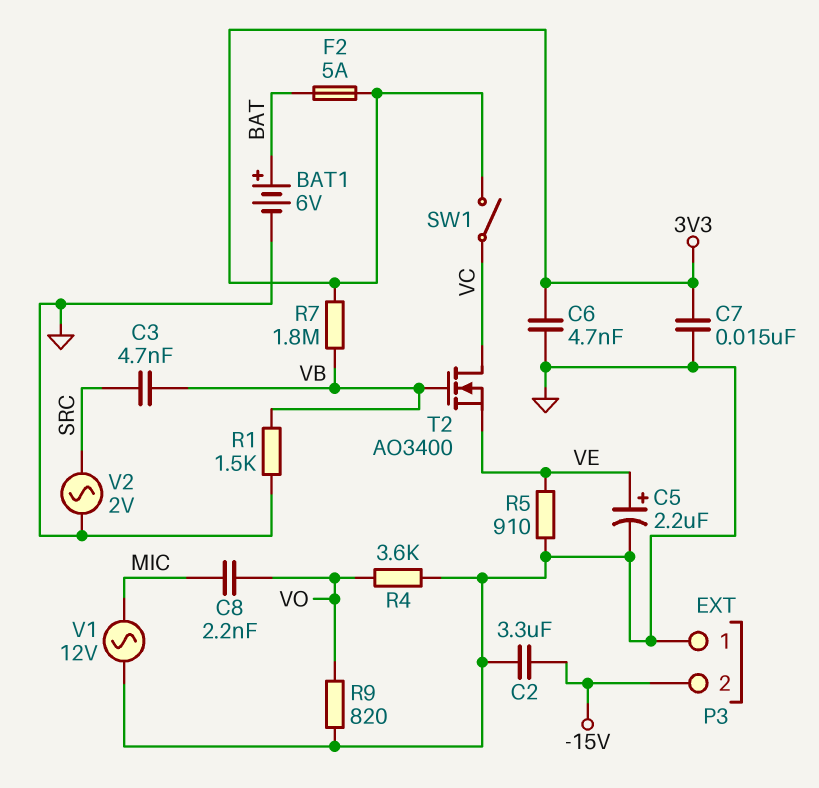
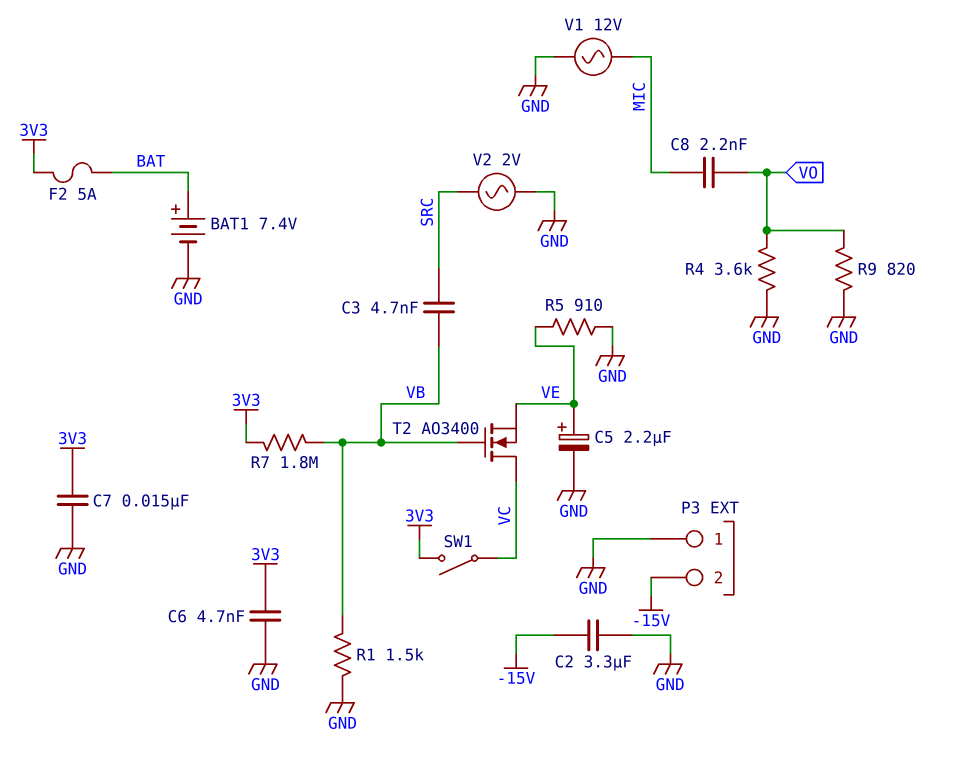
BAT1: 6V (plus BAT, minus GND) -> 7.4V (plus BAT, minus GND)

